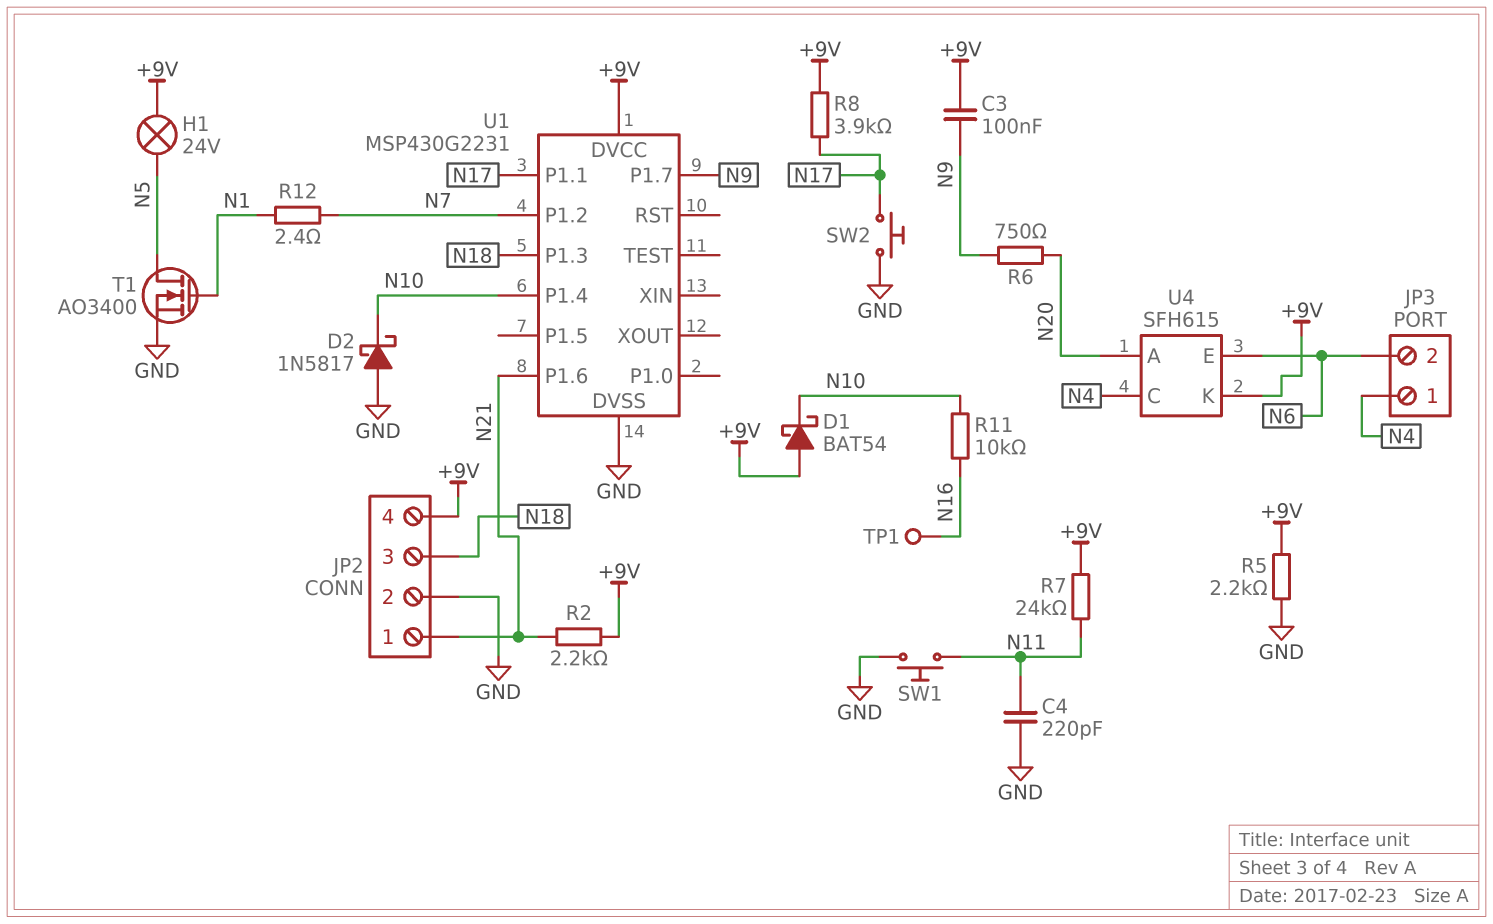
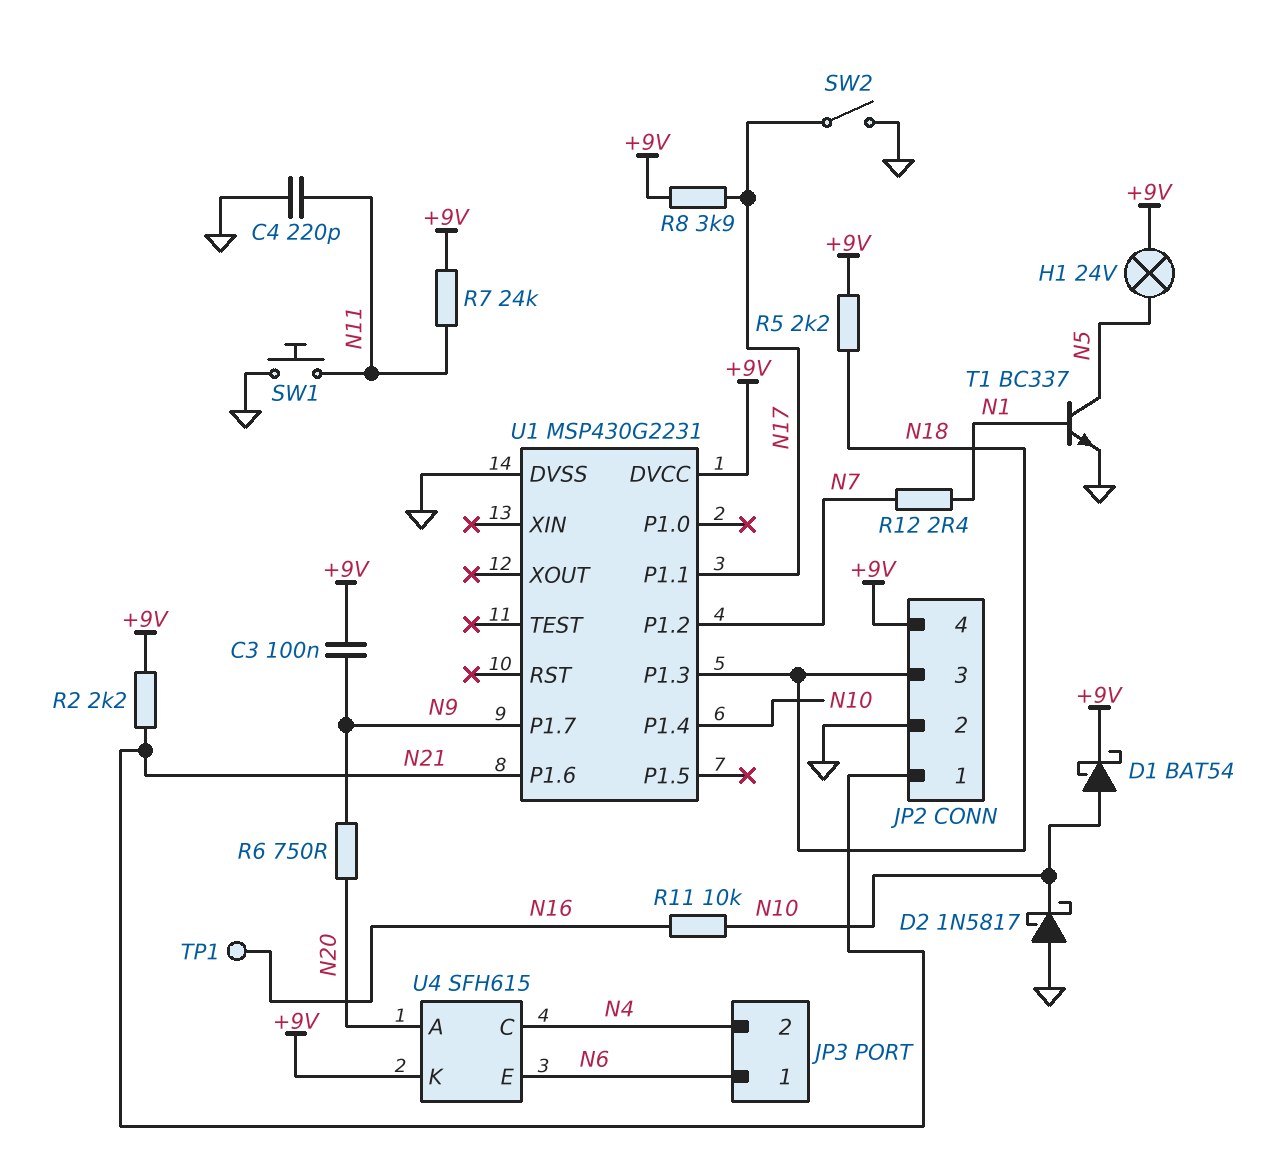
D1: schottky BAT54 (A +9V, K N10) -> schottky BAT54 (A N10, K +9V)
JP3 pin 1: N4 -> N6
JP3 pin 2: N6 -> N4
R5: 2.2k (+9V, GND) -> 2.2k (+9V, N18)
SW2: button (GND, N17) -> switch (GND, N17)
T1: NMOS AO3400 (G N1, D N5, S GND) -> NPN BC337 (B N1, C N5, E GND)

